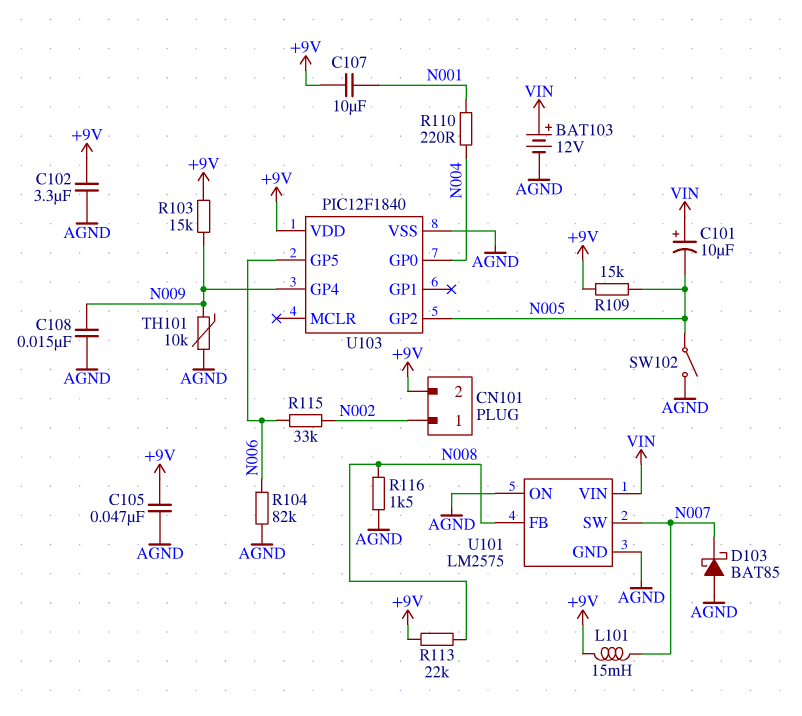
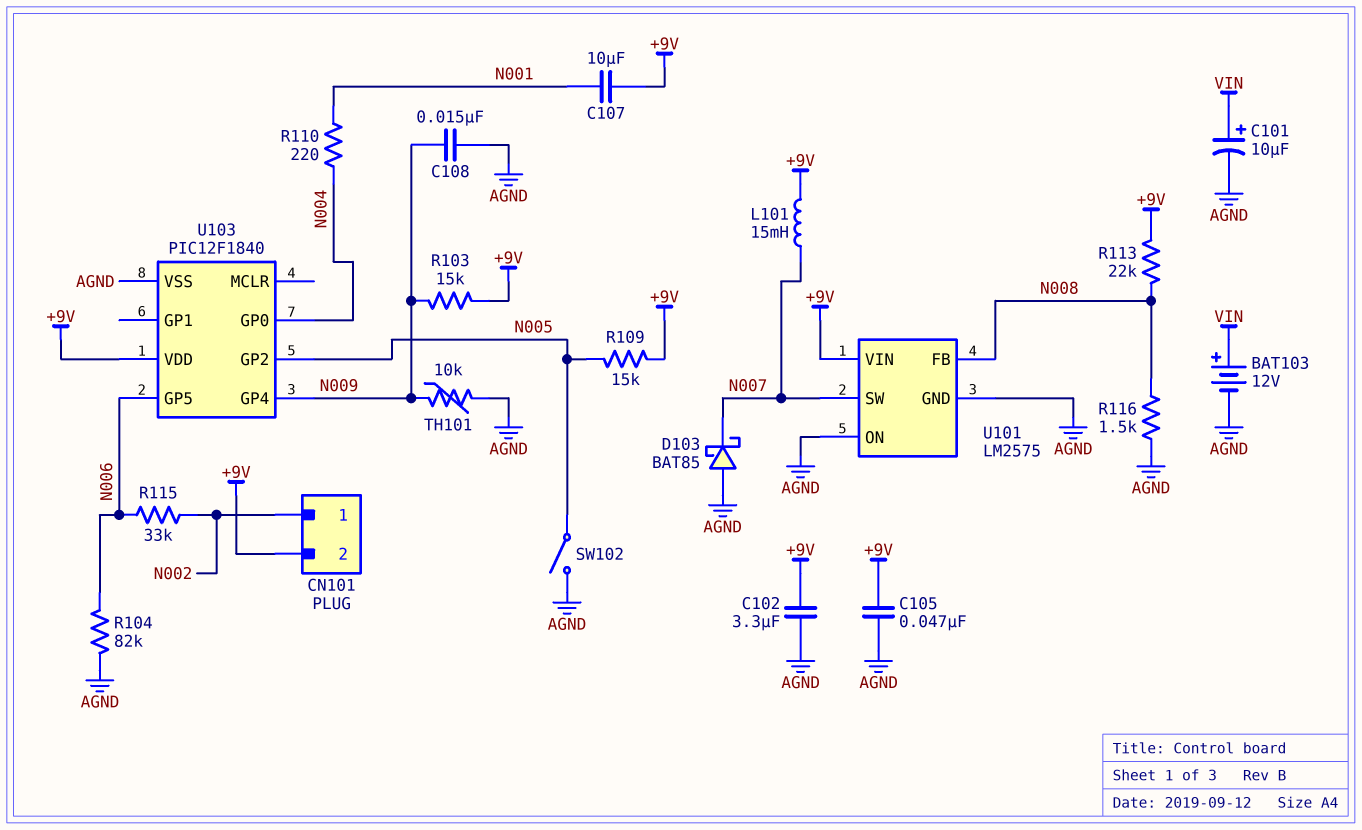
C101: 10uF (plus VIN, minus N005) -> 10uF (plus VIN, minus AGND)
U101 pin VIN: VIN -> +9V

